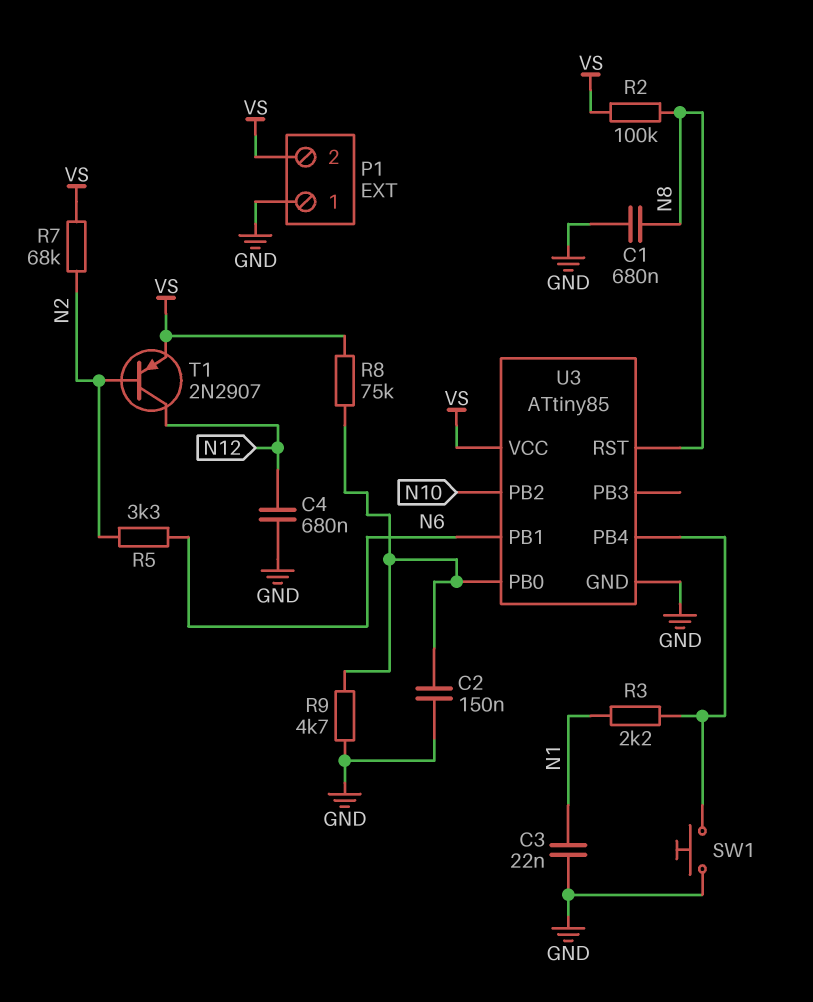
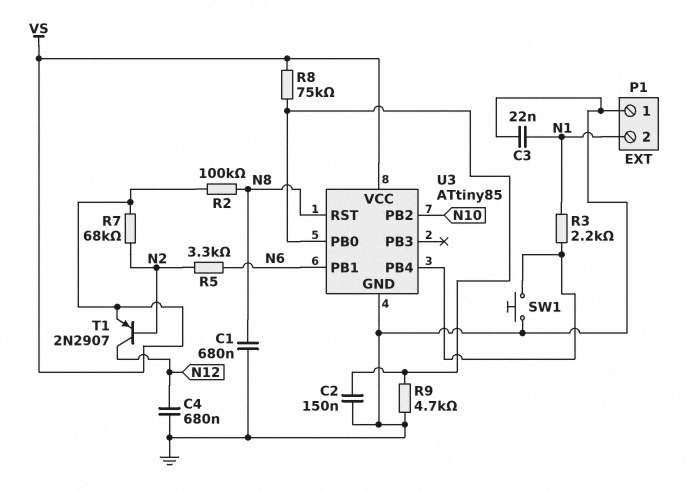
P1 pin 2: VS -> N1

